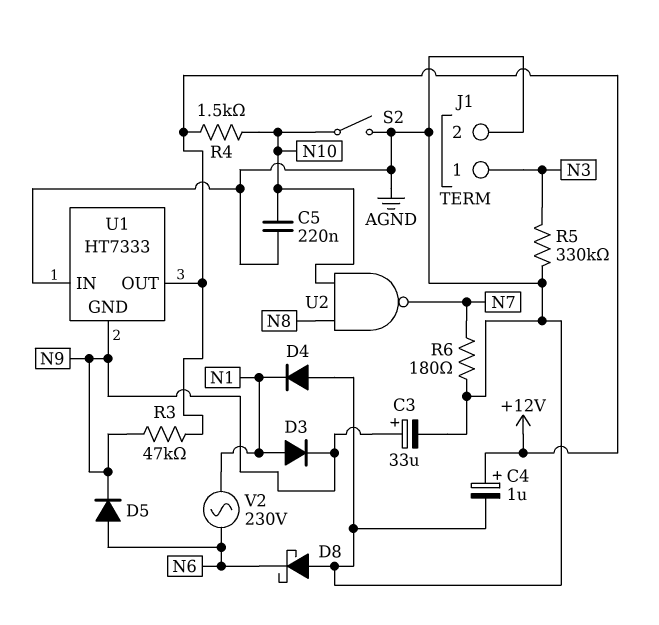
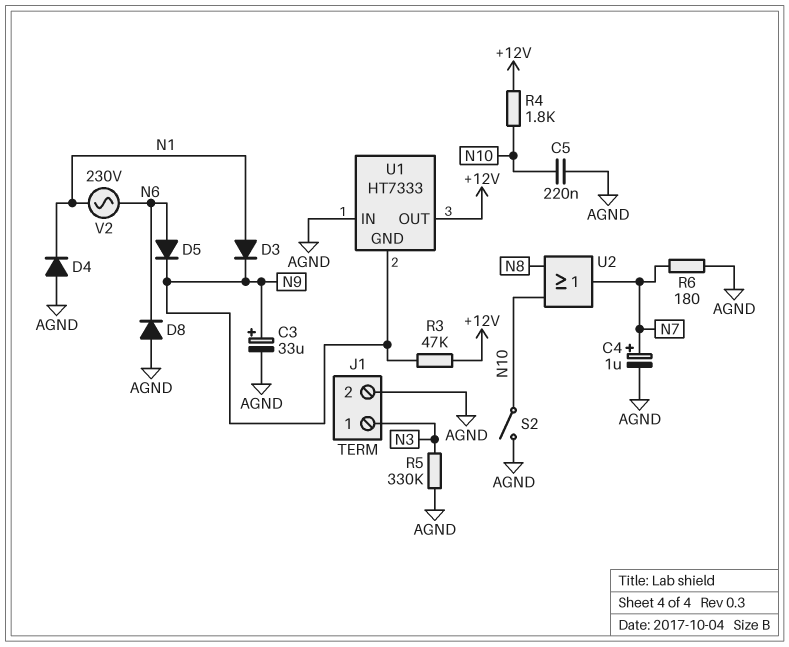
C4: 1uF (plus +12V, minus AGND) -> 1uF (plus N7, minus AGND)
D8: schottky (A AGND, K N6) -> diode (A AGND, K N6)
R4: 1.5k (+12V, N10) -> 1.8k (+12V, N10)
U2: NAND (in N8, in N10, out N7) -> OR (in N8, in N10, out N7)

